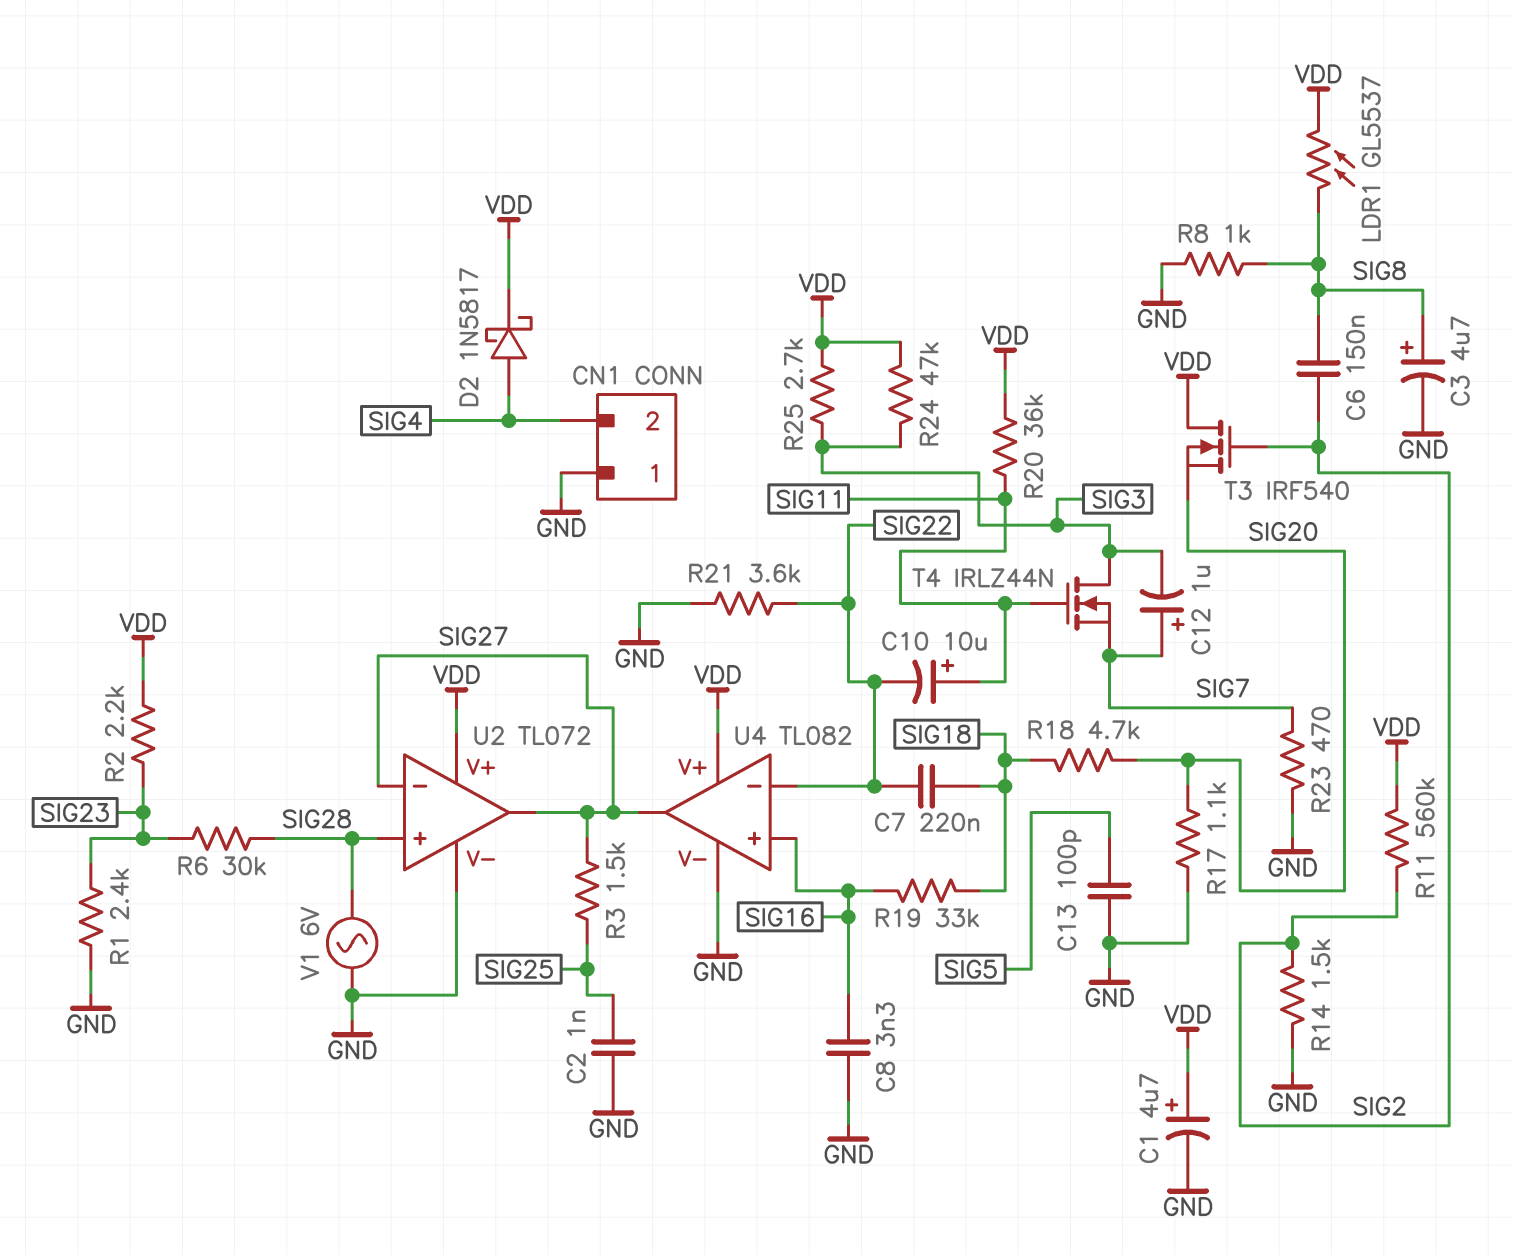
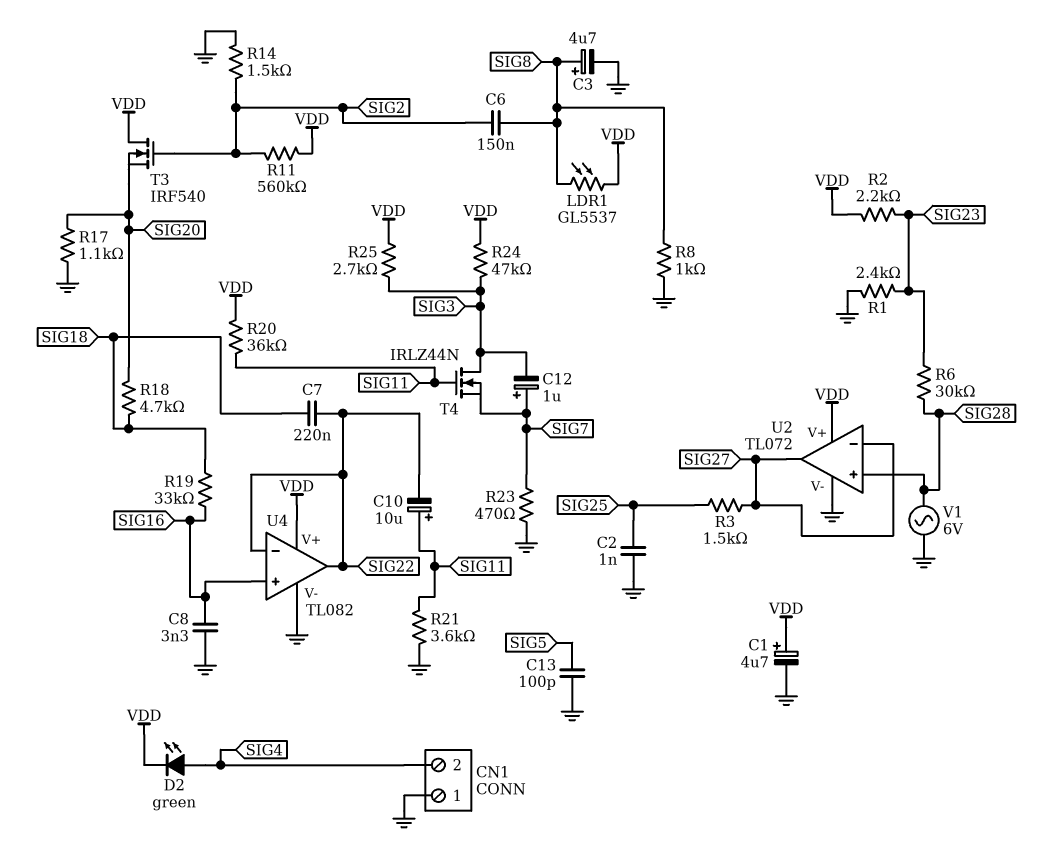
D2: schottky 1N5817 (A SIG4, K VDD) -> LED green (A SIG4, K VDD)
R21: 3.6k (GND, SIG22) -> 3.6k (GND, SIG11)
U4 pin out: SIG27 -> SIG22

